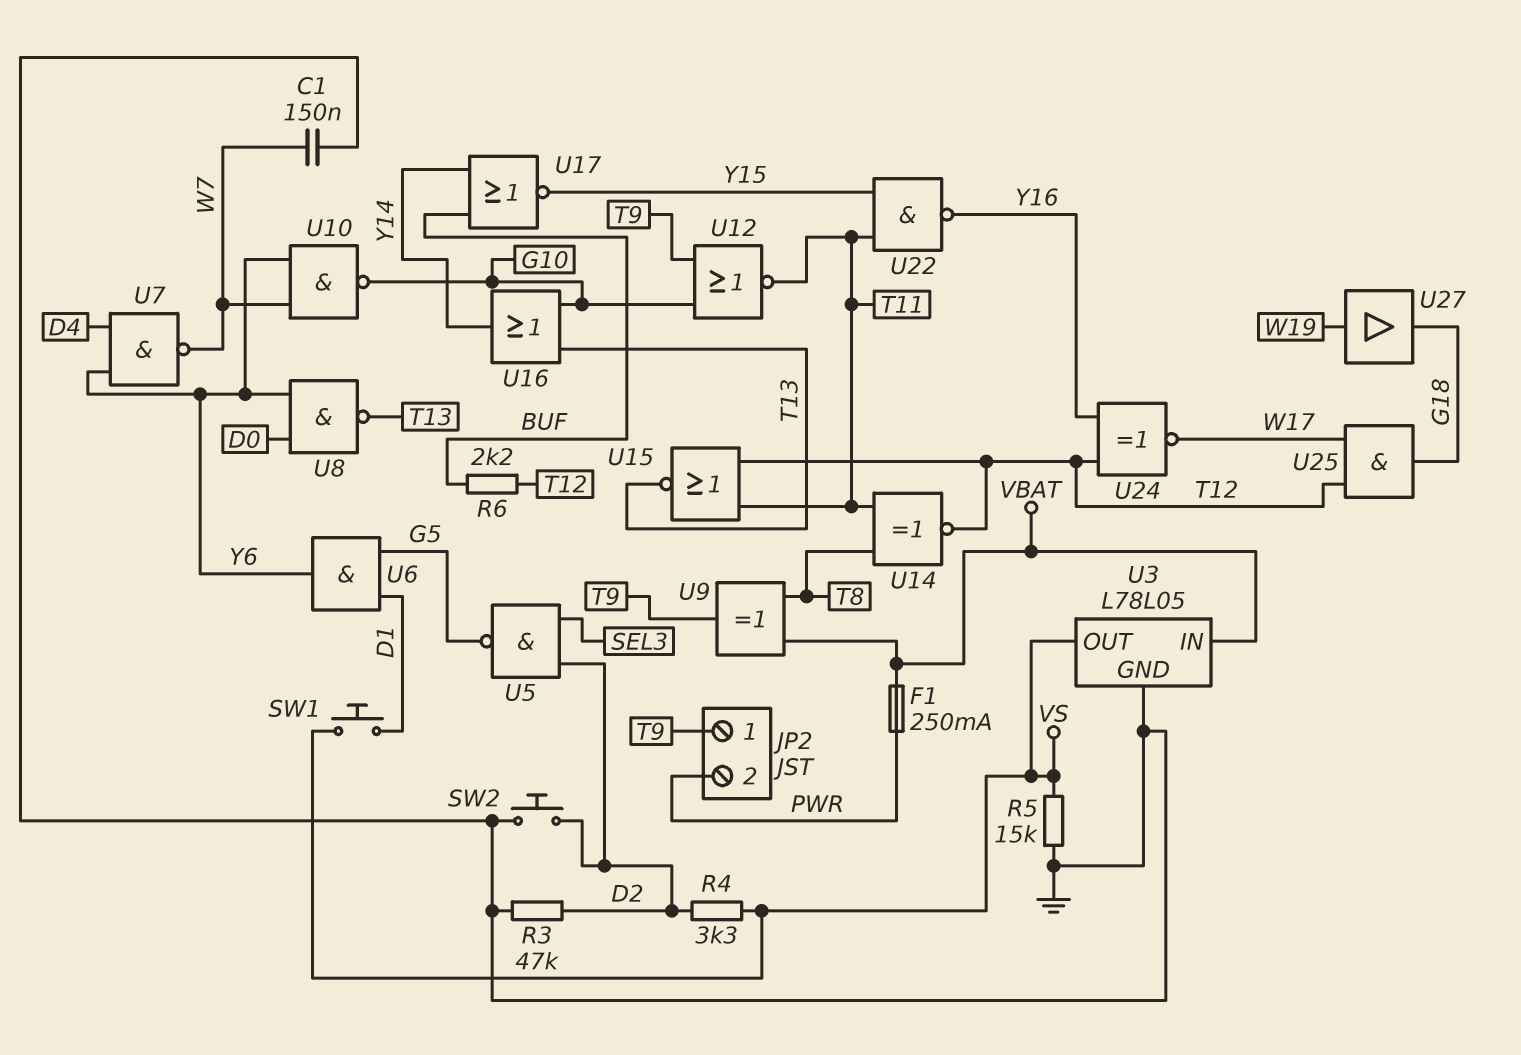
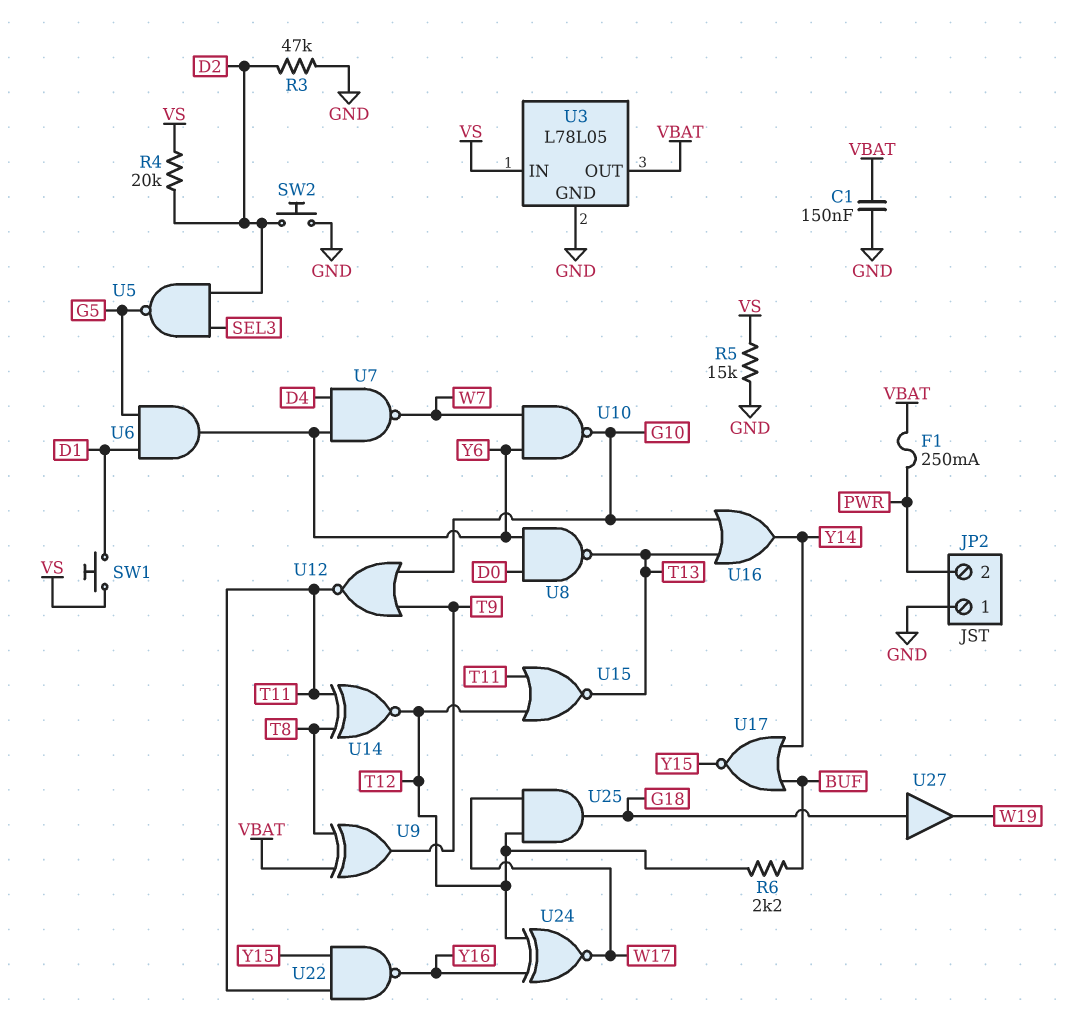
C1: 150nF (GND, W7) -> 150nF (GND, VBAT)
JP2 pin 1: T9 -> GND
R4: 3.3k (D2, VS) -> 20k (D2, VS)
U3 pin IN: VBAT -> VS
U3 pin OUT: VS -> VBAT
U27: buffer (in W19, out G18) -> buffer (in G18, out W19)

